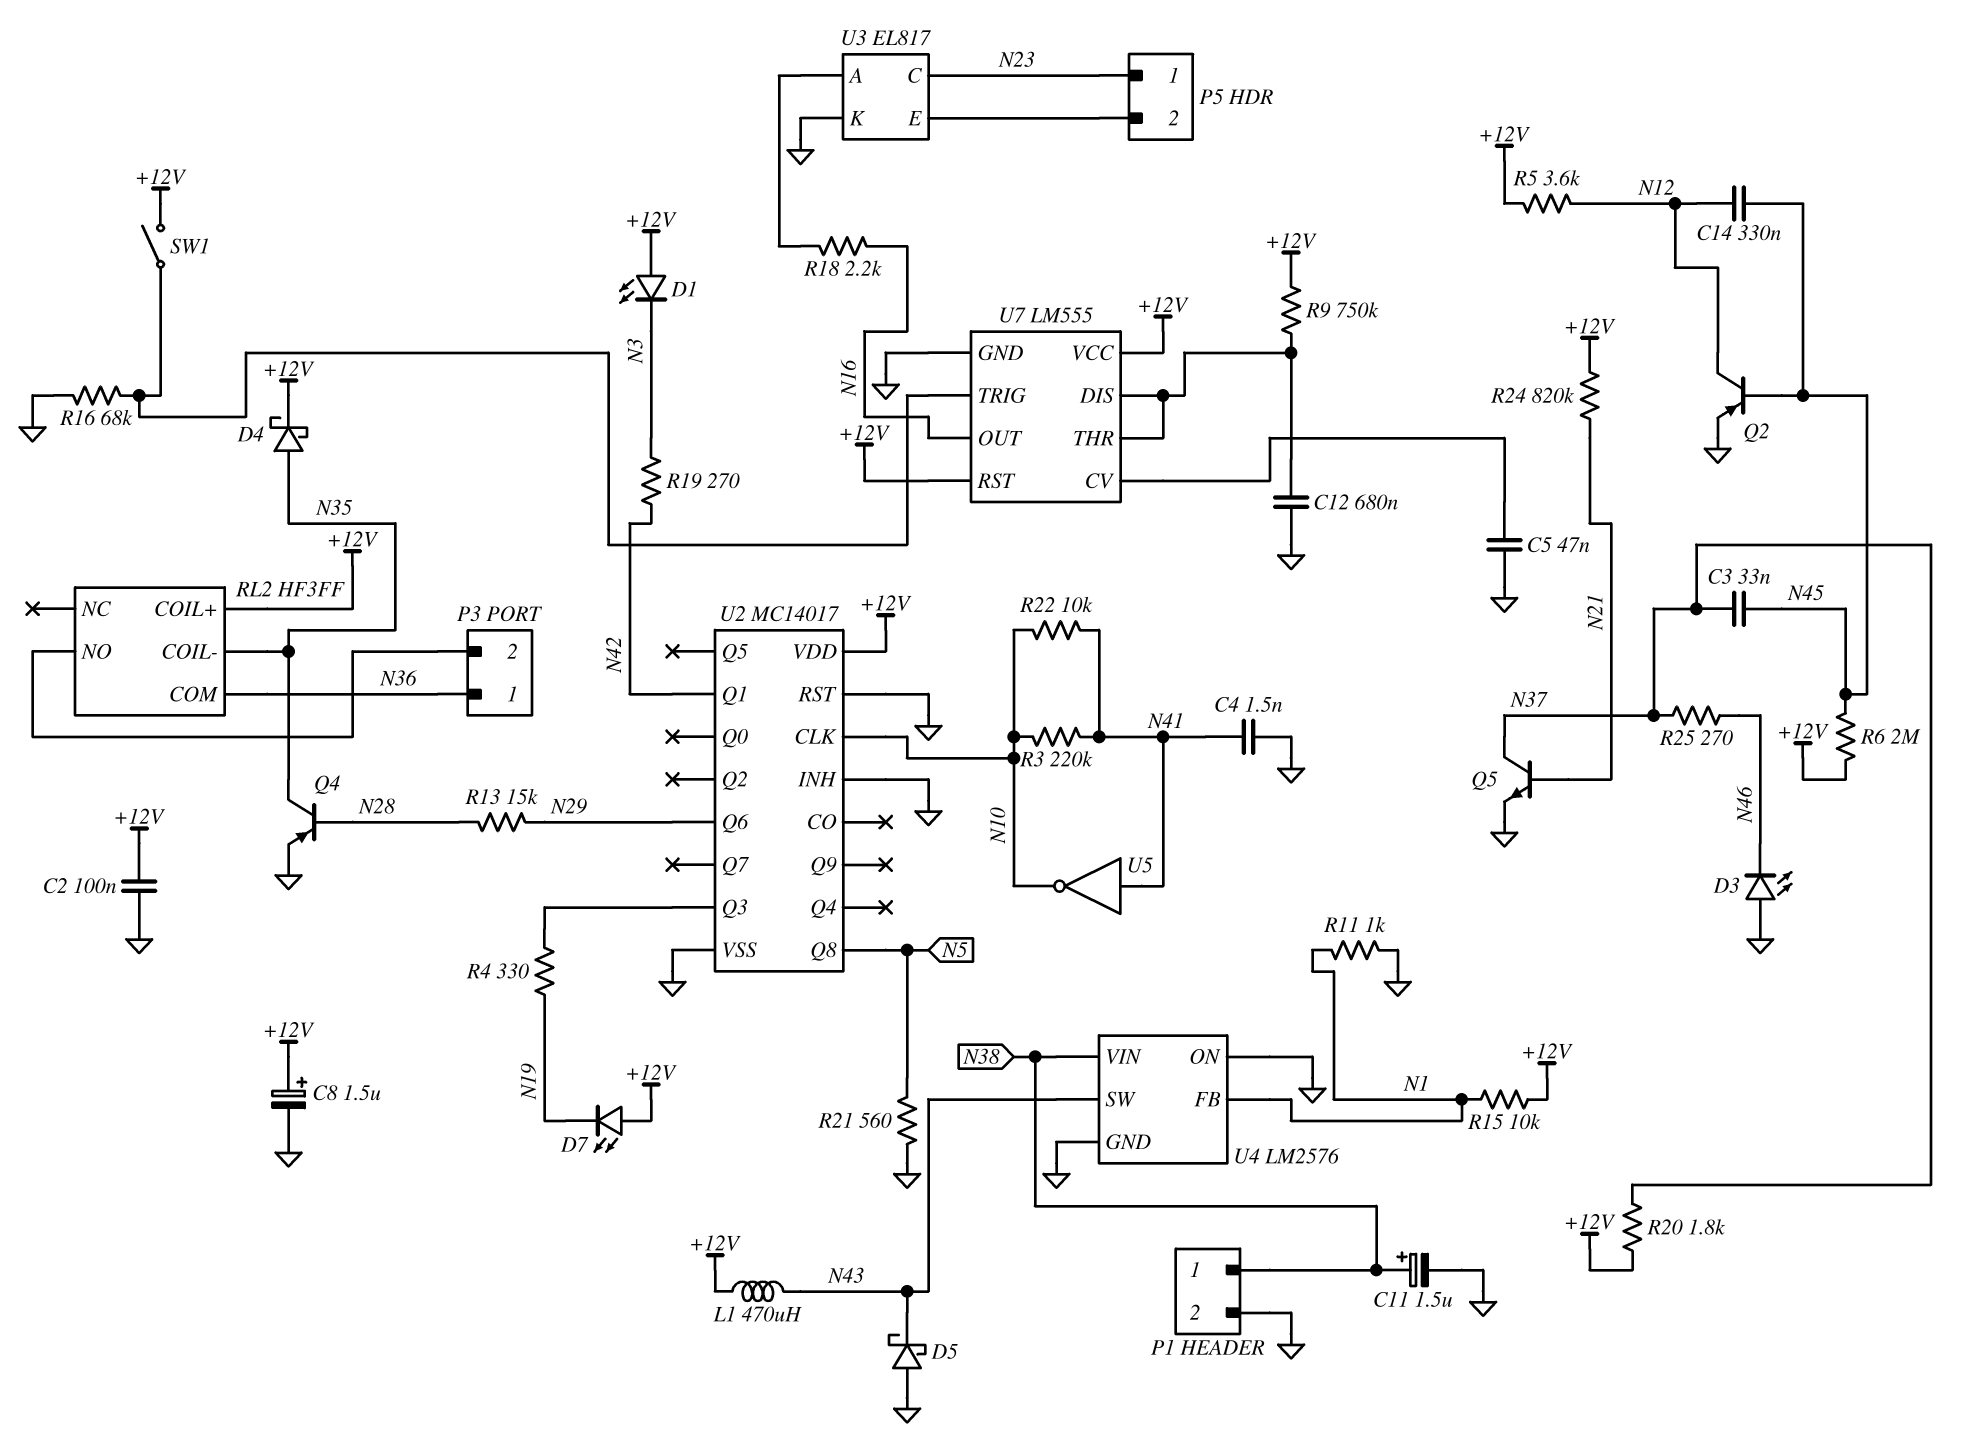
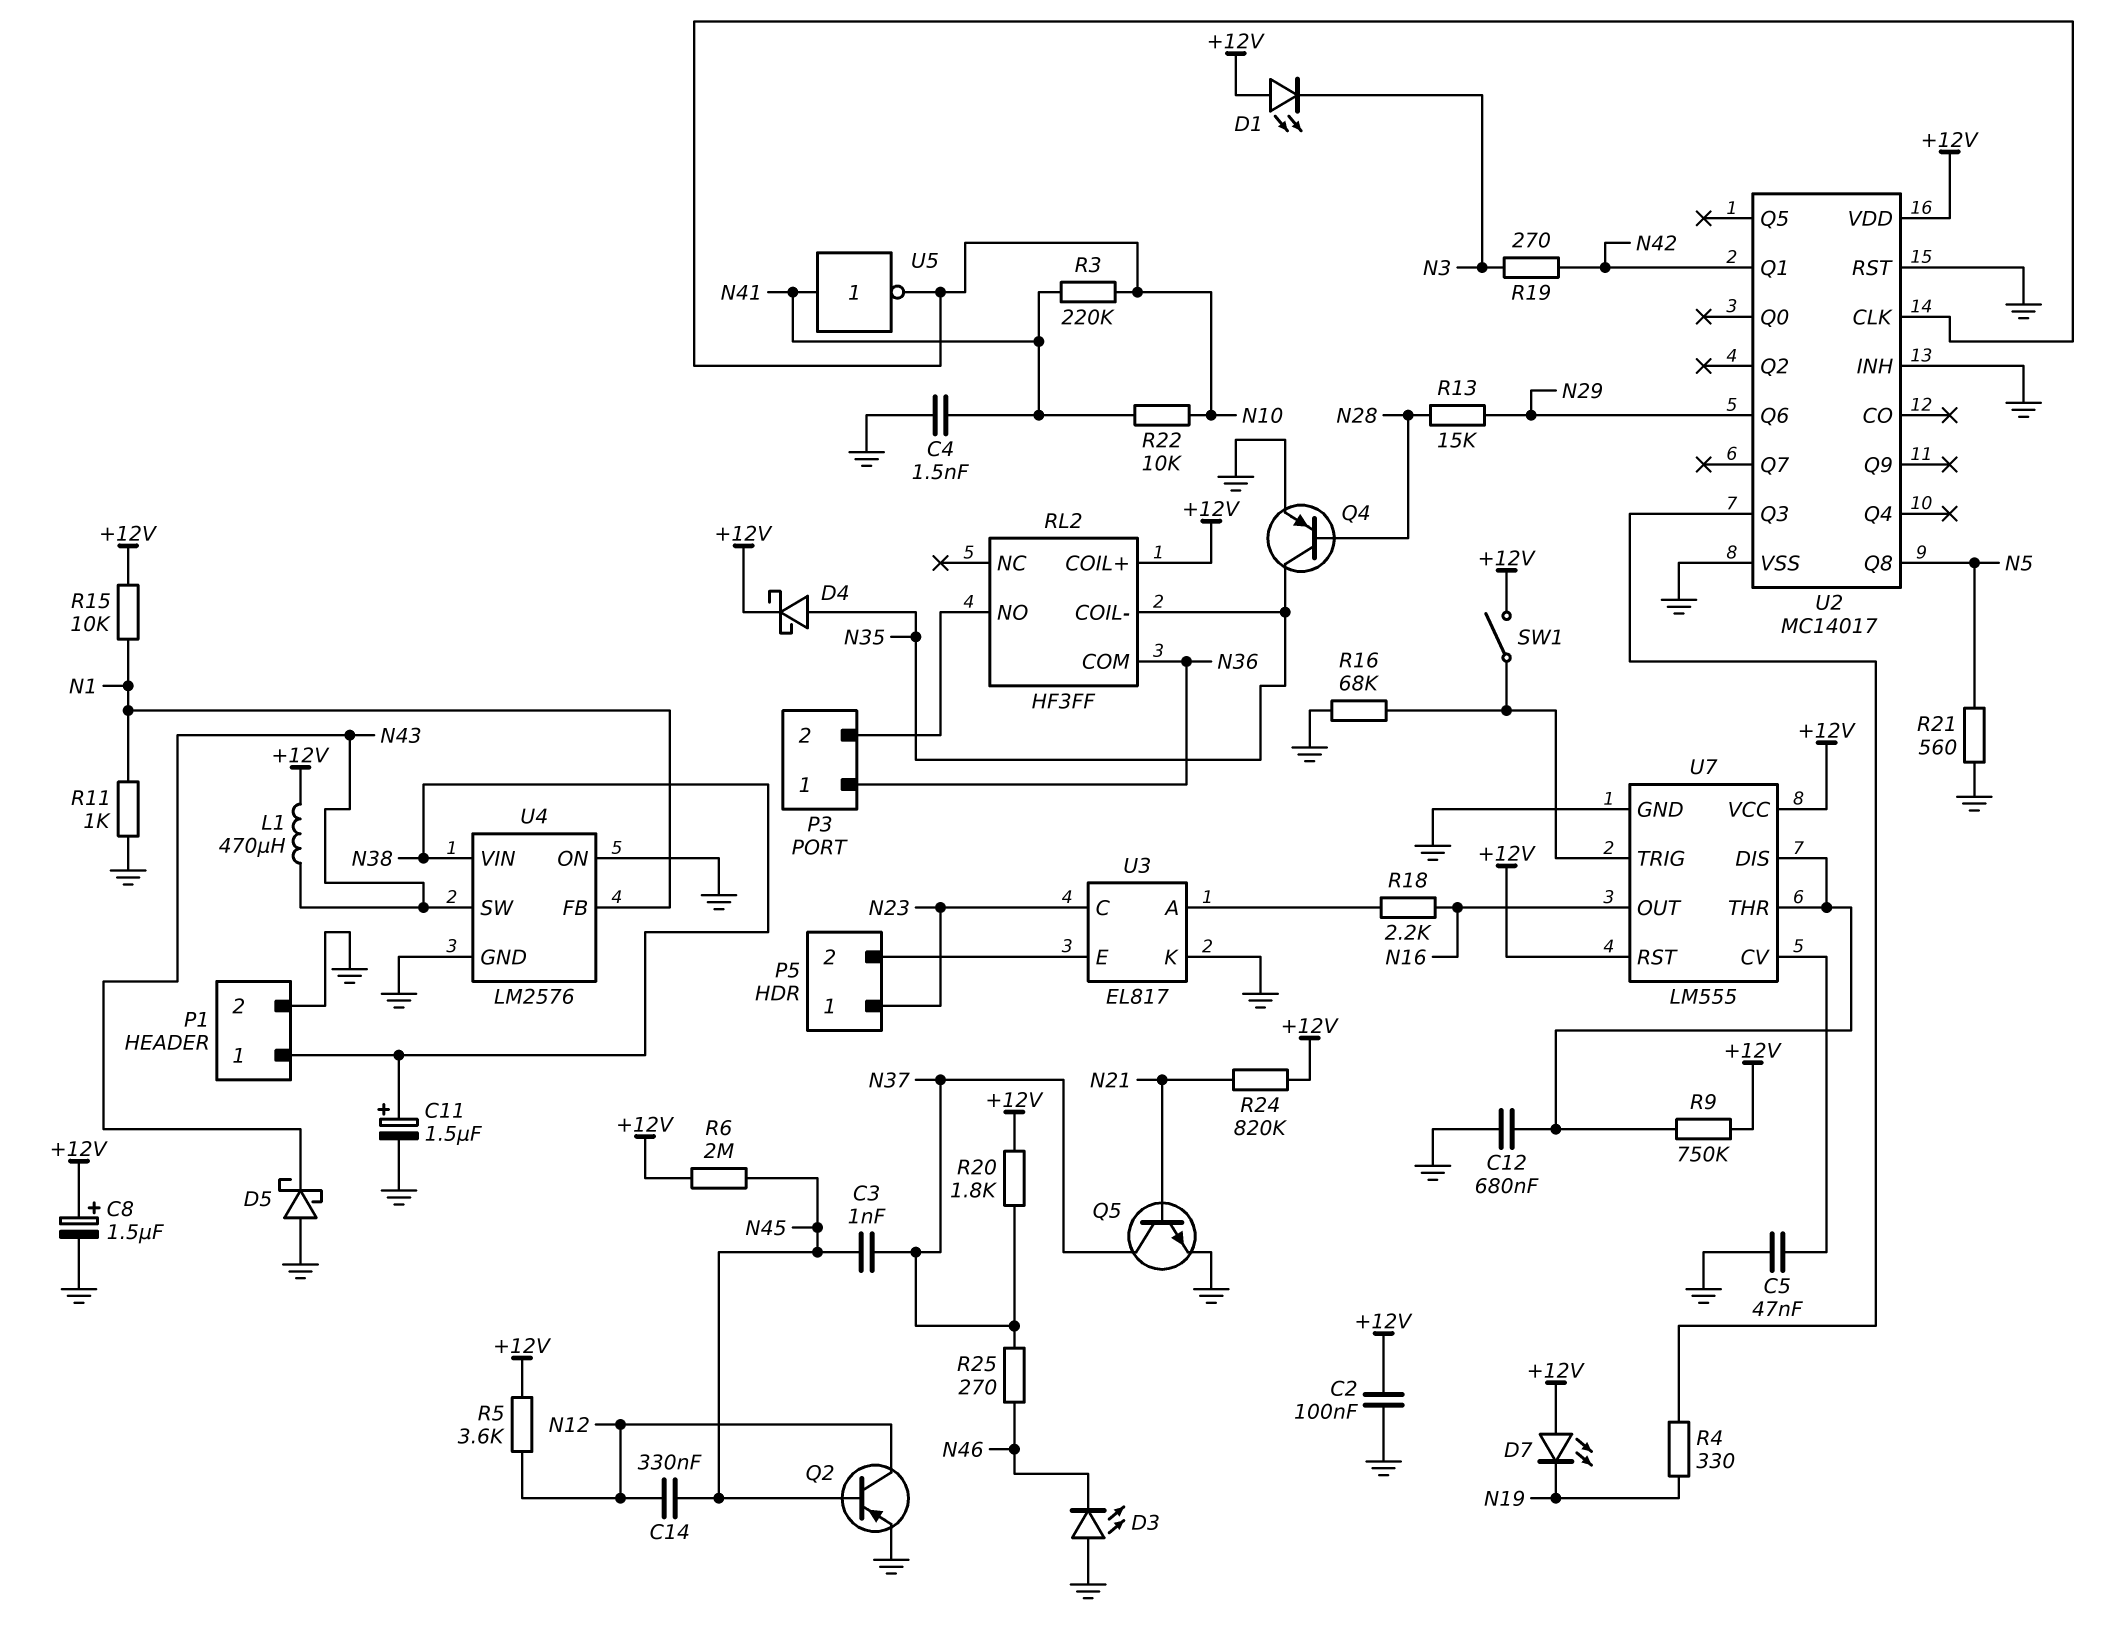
C3: 33nF (N37, N45) -> 1nF (N37, N45)

